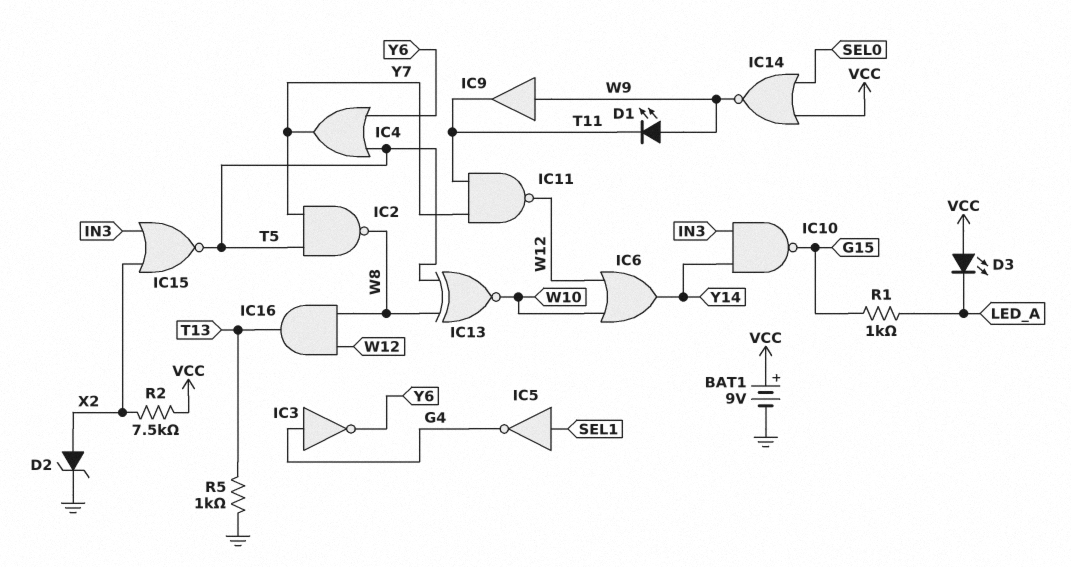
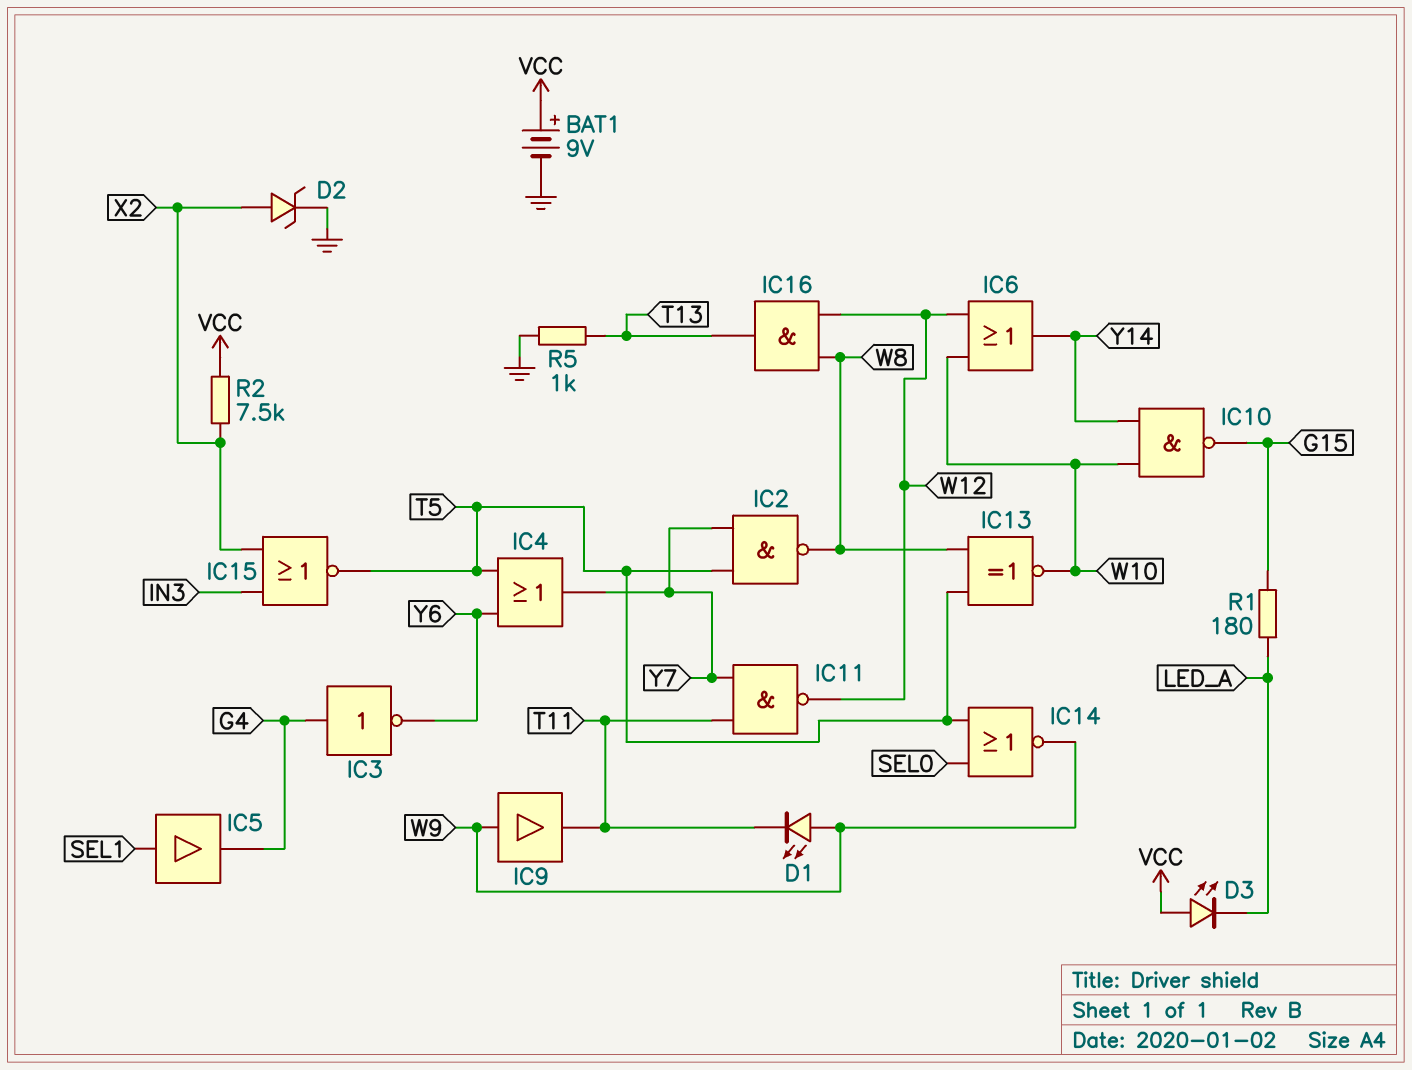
IC5: NOT (in SEL1, out G4) -> buffer (in SEL1, out G4)
IC10: NAND (in IN3, in Y14, out G15) -> NAND (in W10, in Y14, out G15)
IC14: NOR (in SEL0, in VCC, out W9) -> NOR (in SEL0, in T5, out W9)
R1: 1k (G15, LED_A) -> 180 (G15, LED_A)

